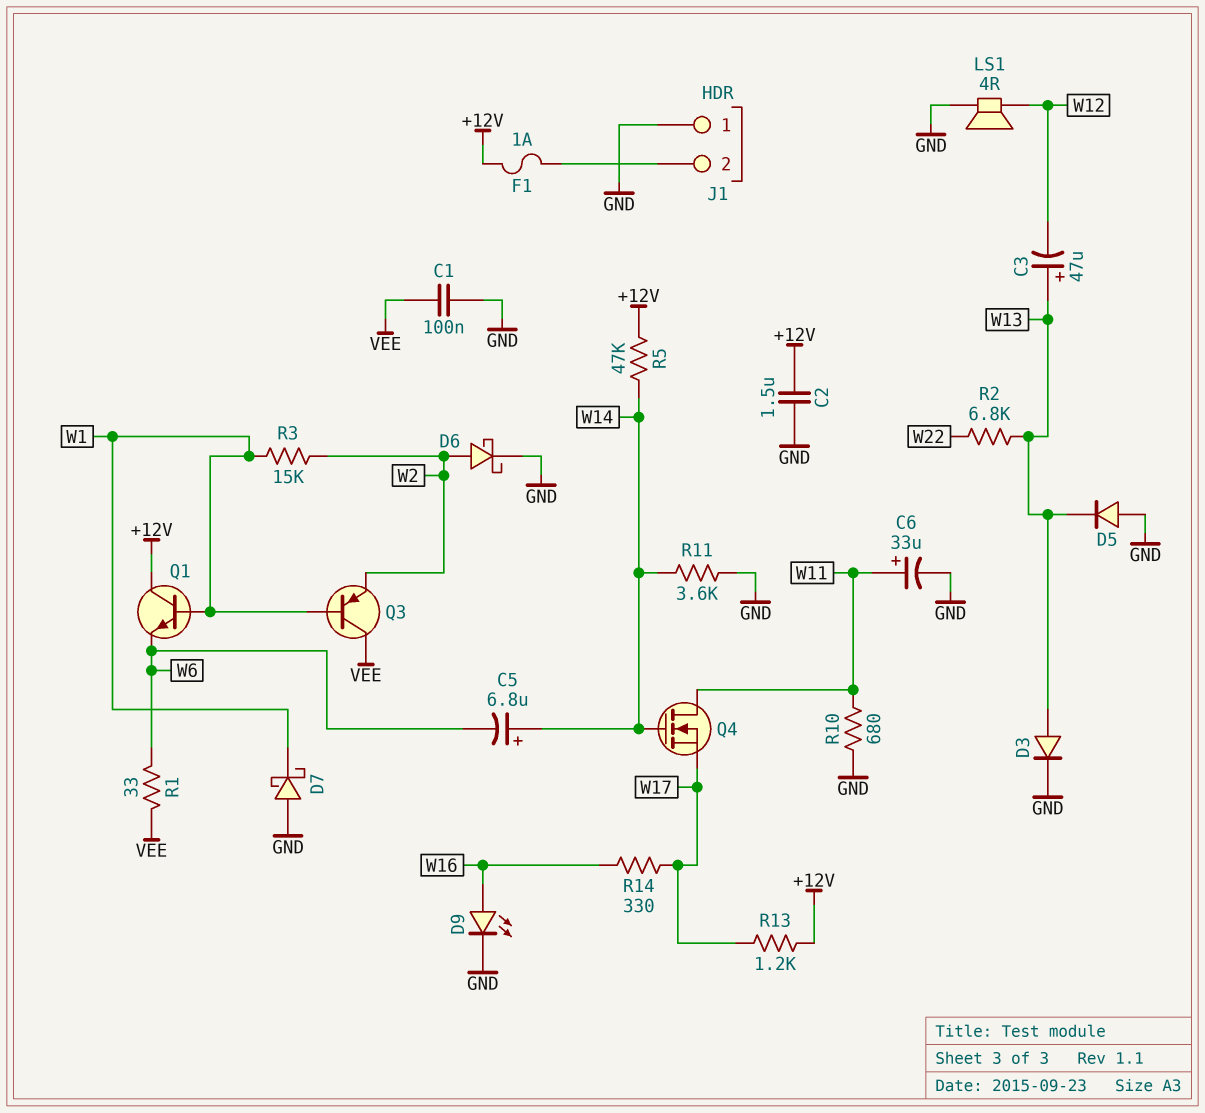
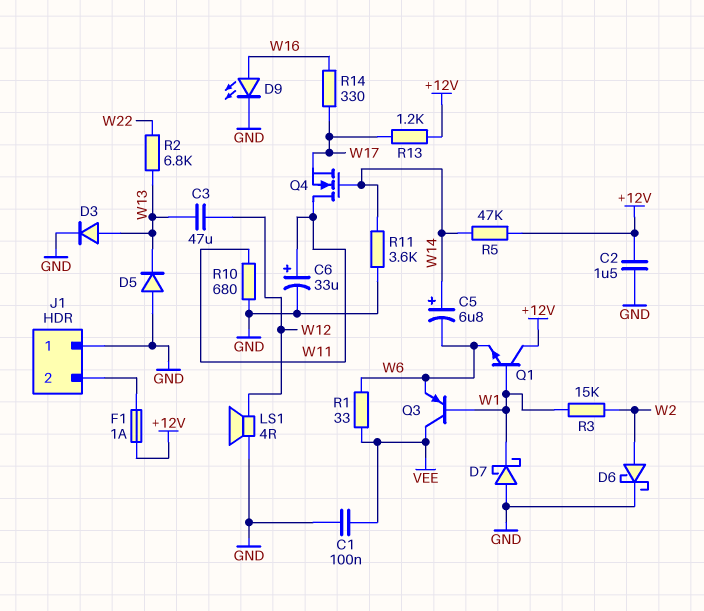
C3: 47uF (plus W13, minus W12) -> 47uF (W12, W13)
Q3: PNP (B W1, C VEE, E W2) -> PNP (B W1, C VEE, E W6)

